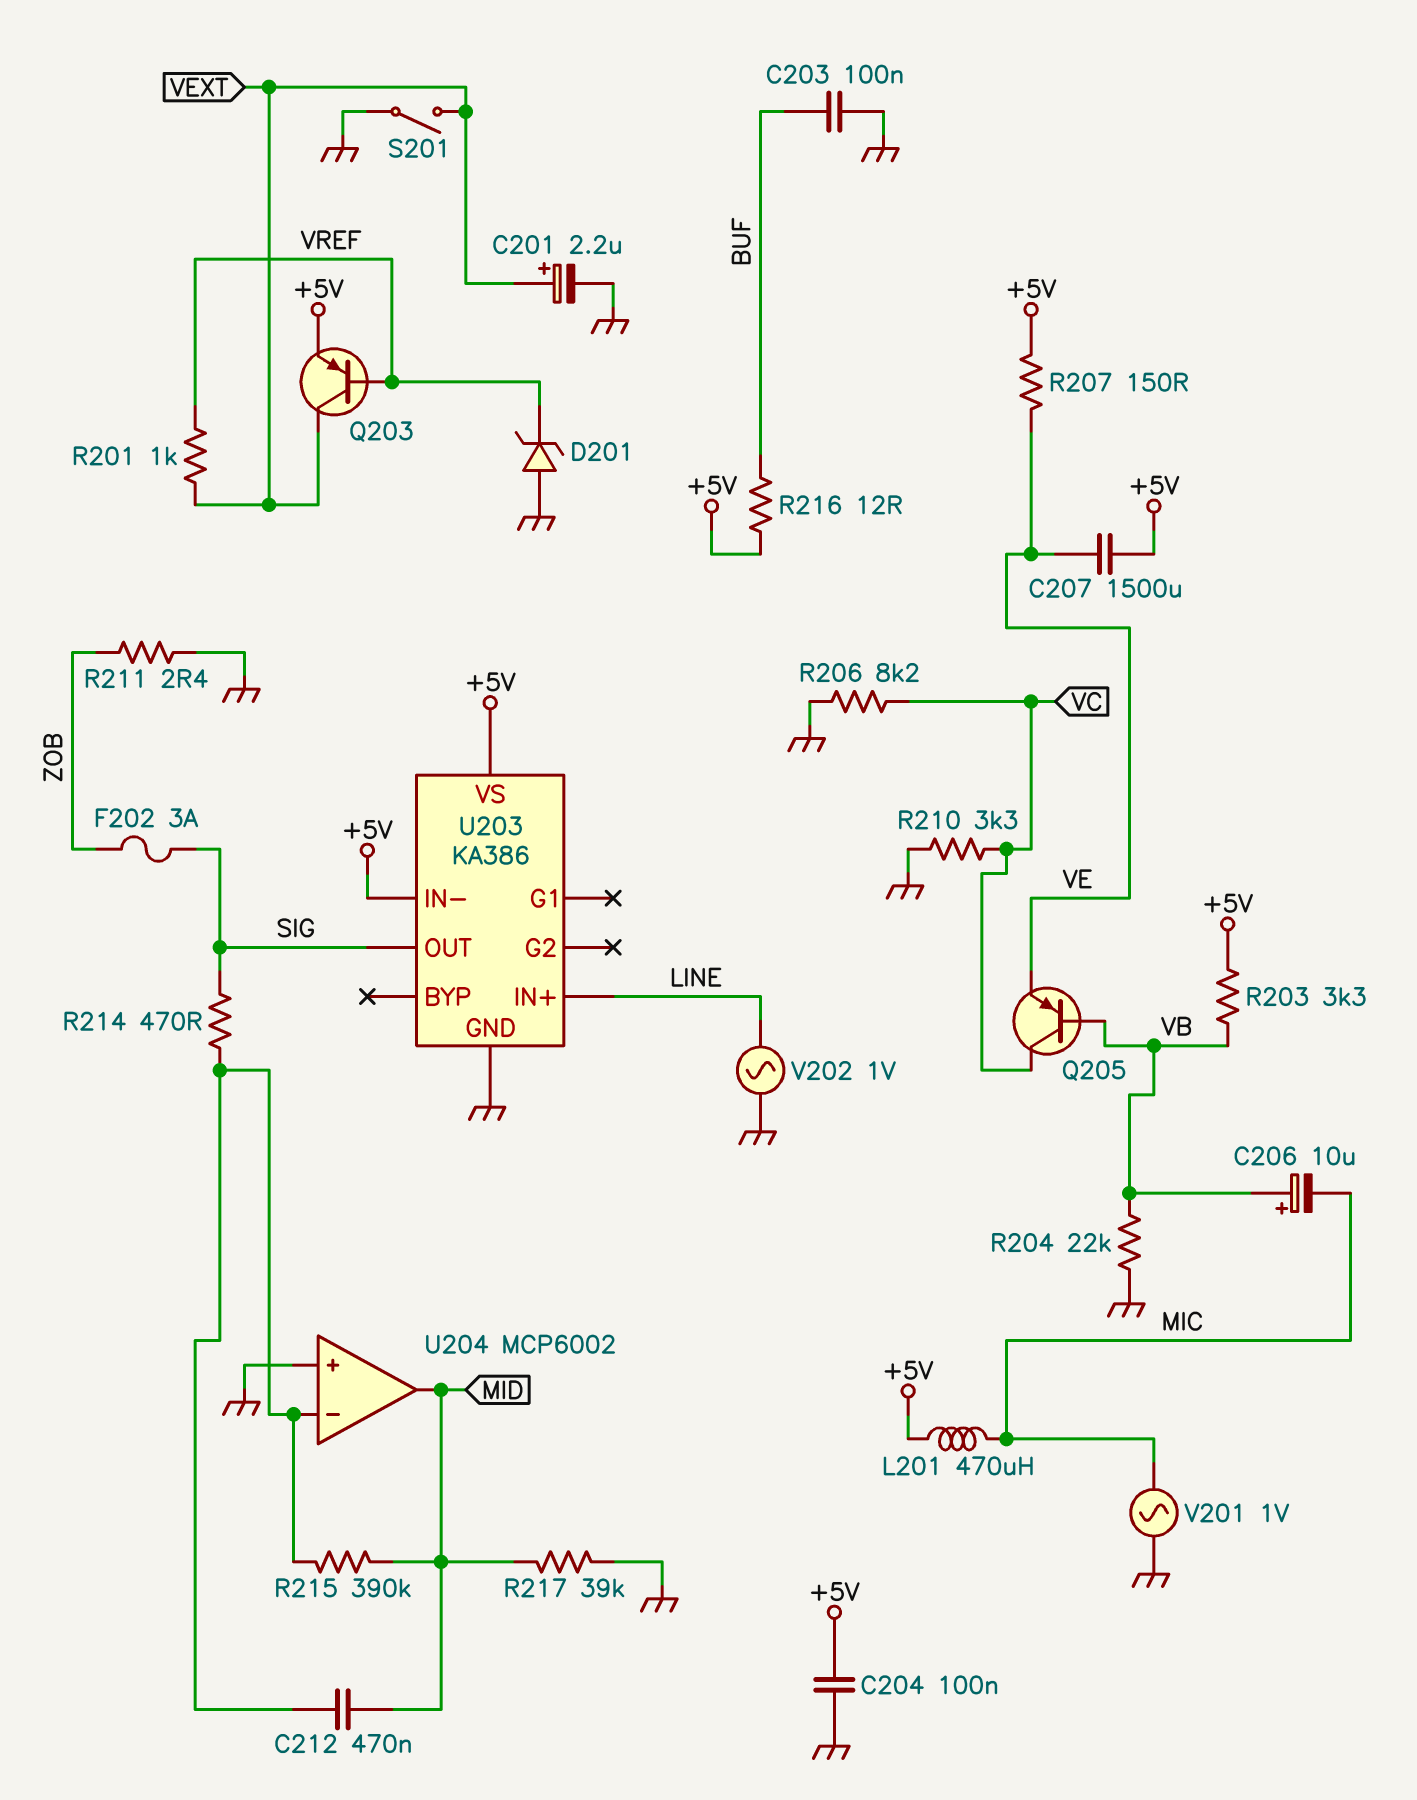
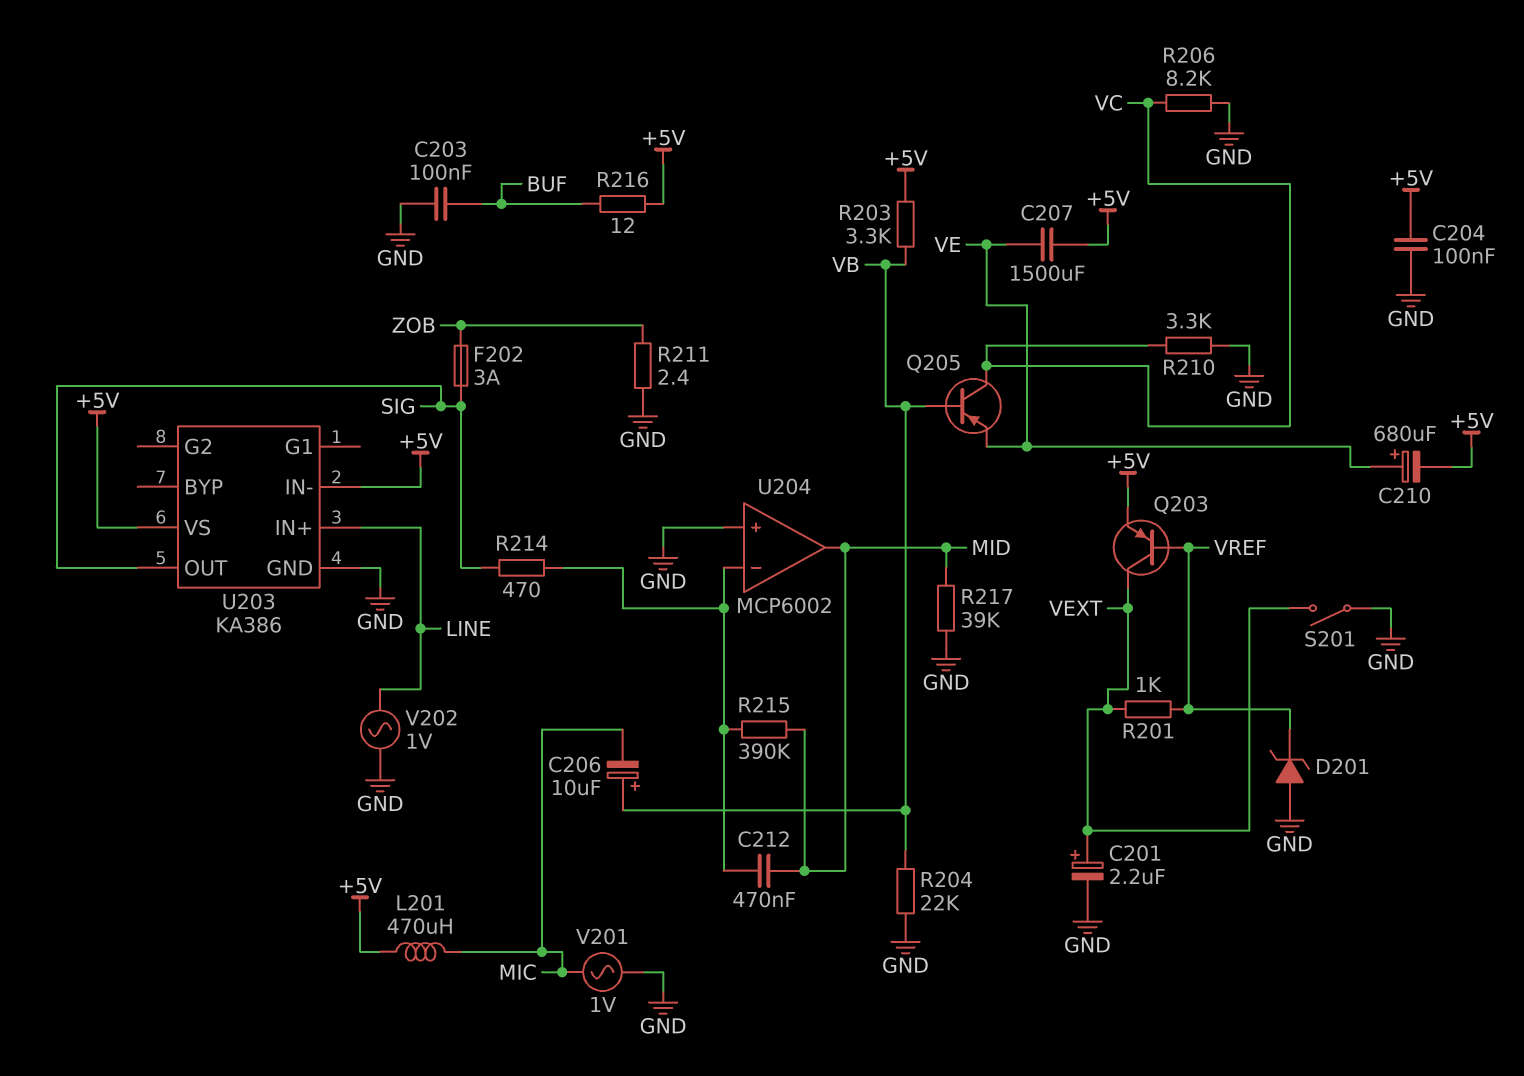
C210: none -> 680uF (plus VE, minus +5V)
R207: 150 (+5V, VE) -> none

